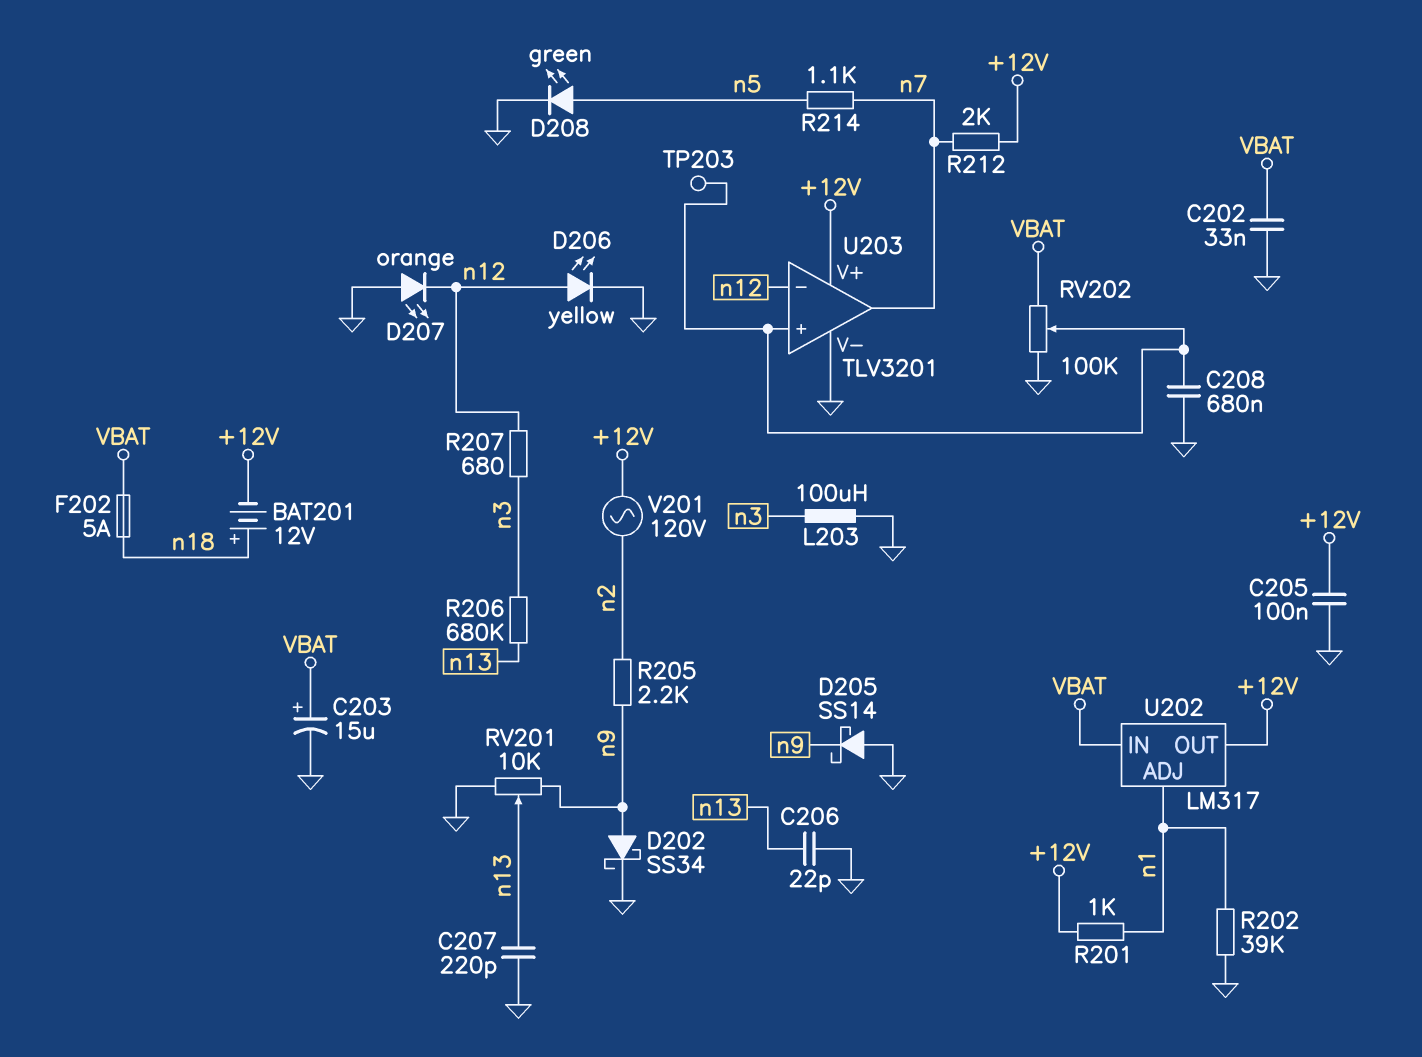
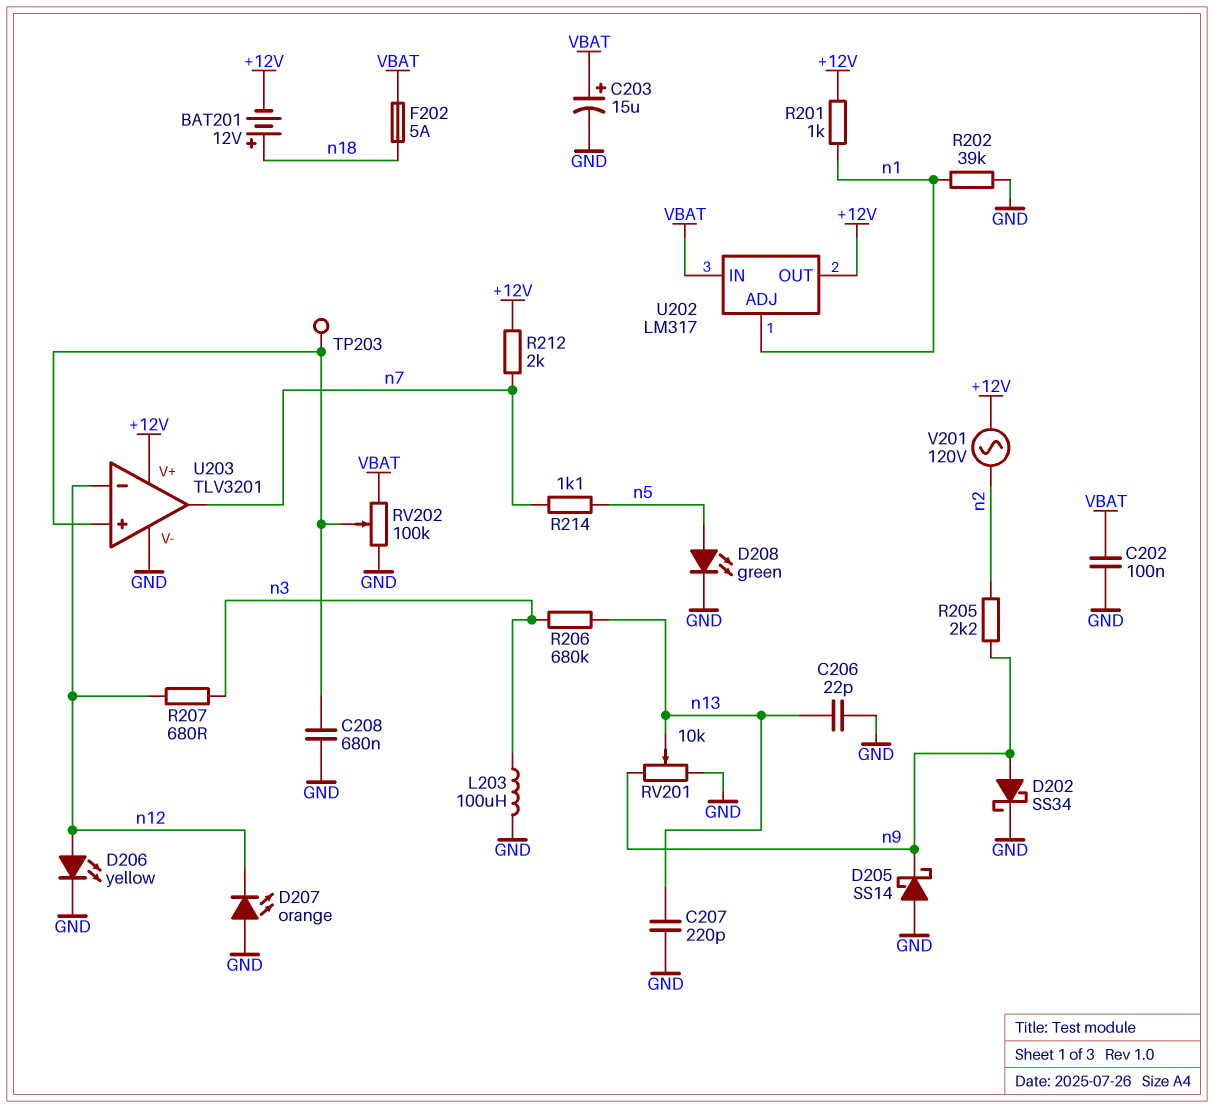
C202: 33nF (GND, VBAT) -> 100nF (GND, VBAT)
C205: 100nF (+12V, GND) -> none

